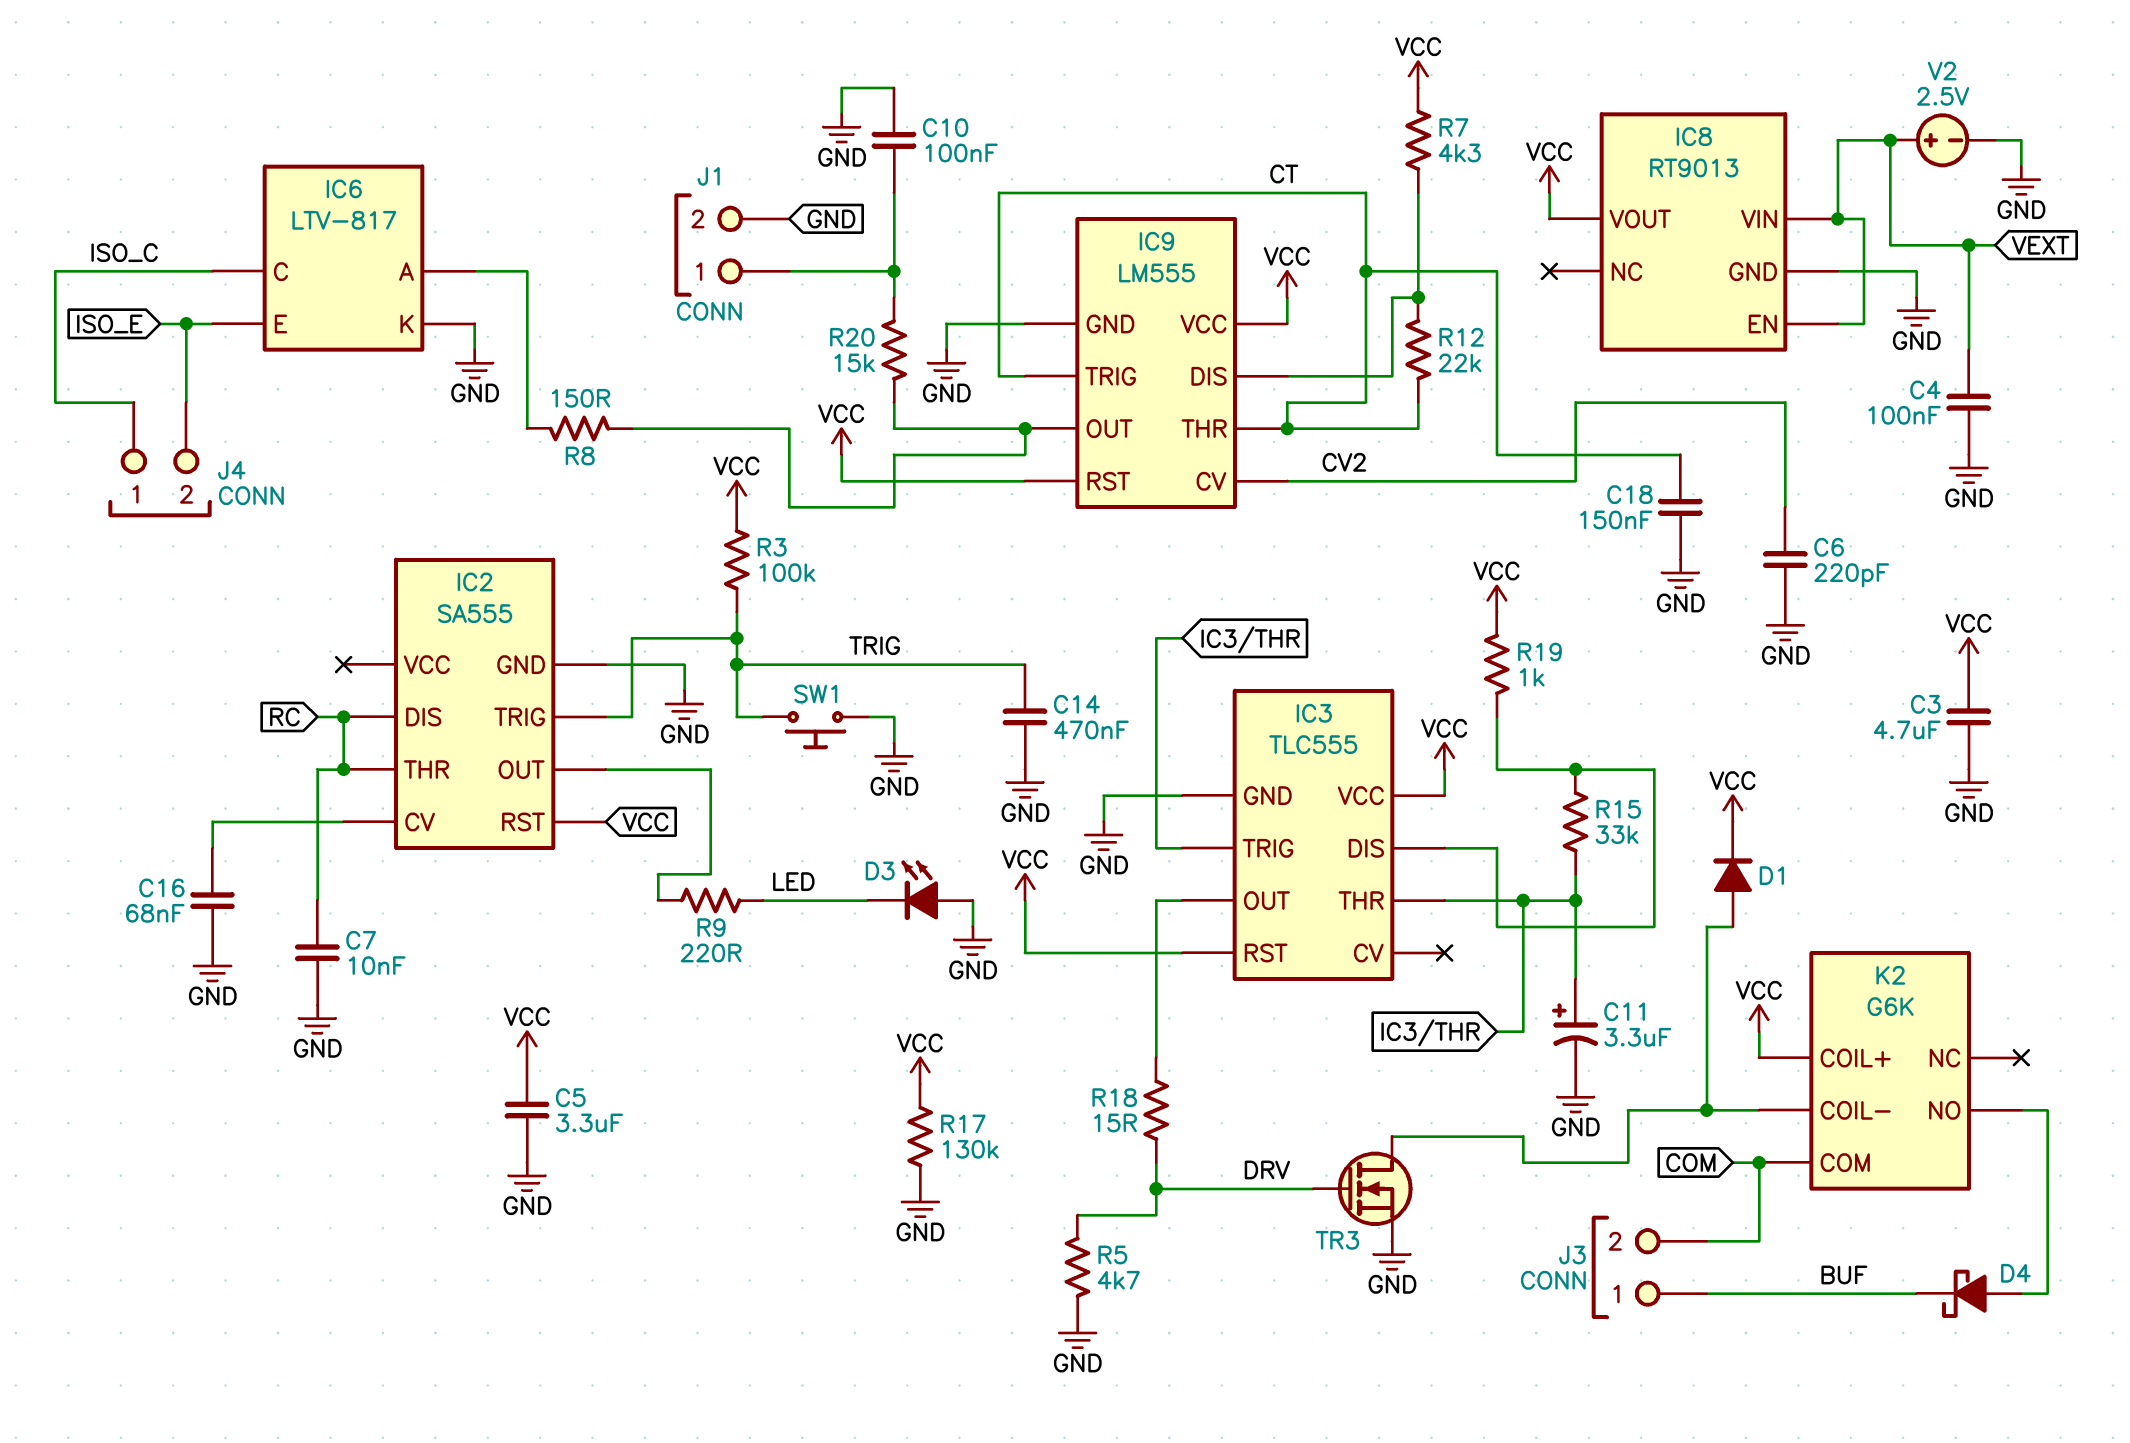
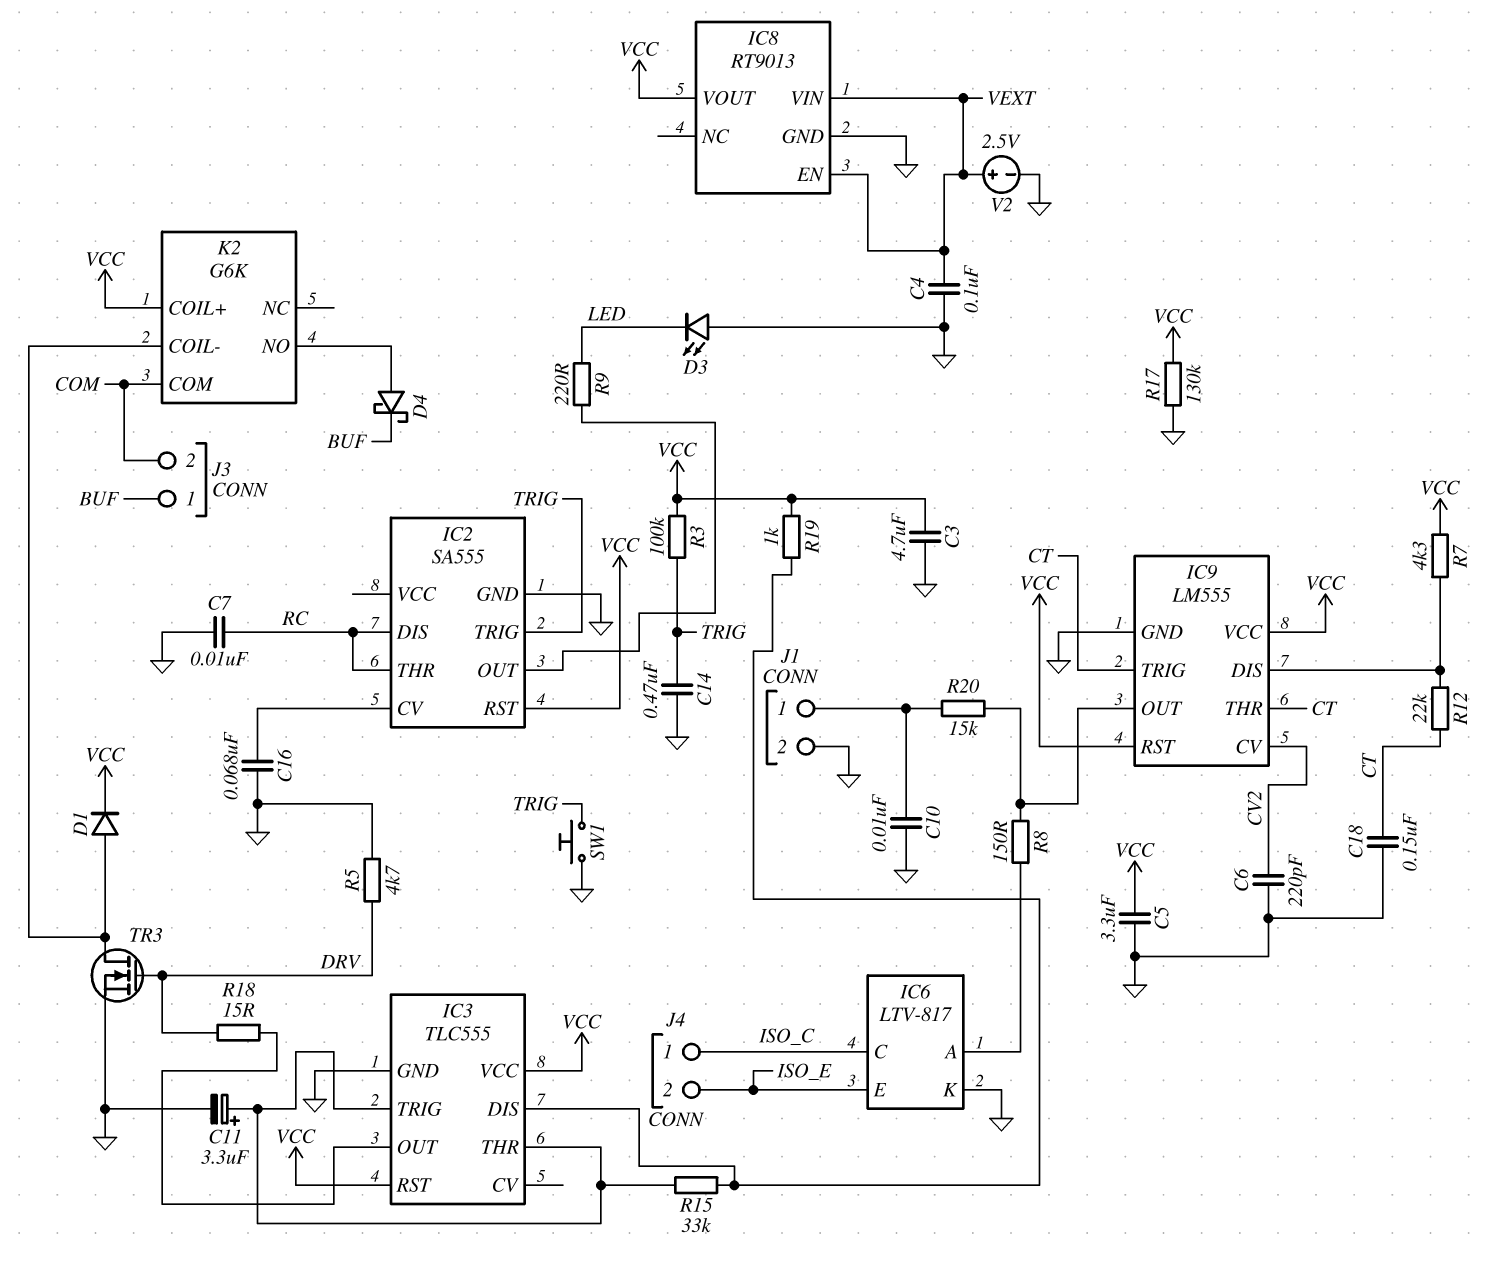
C10: 100nF (GND, J1/1) -> 10nF (GND, J1/1)

